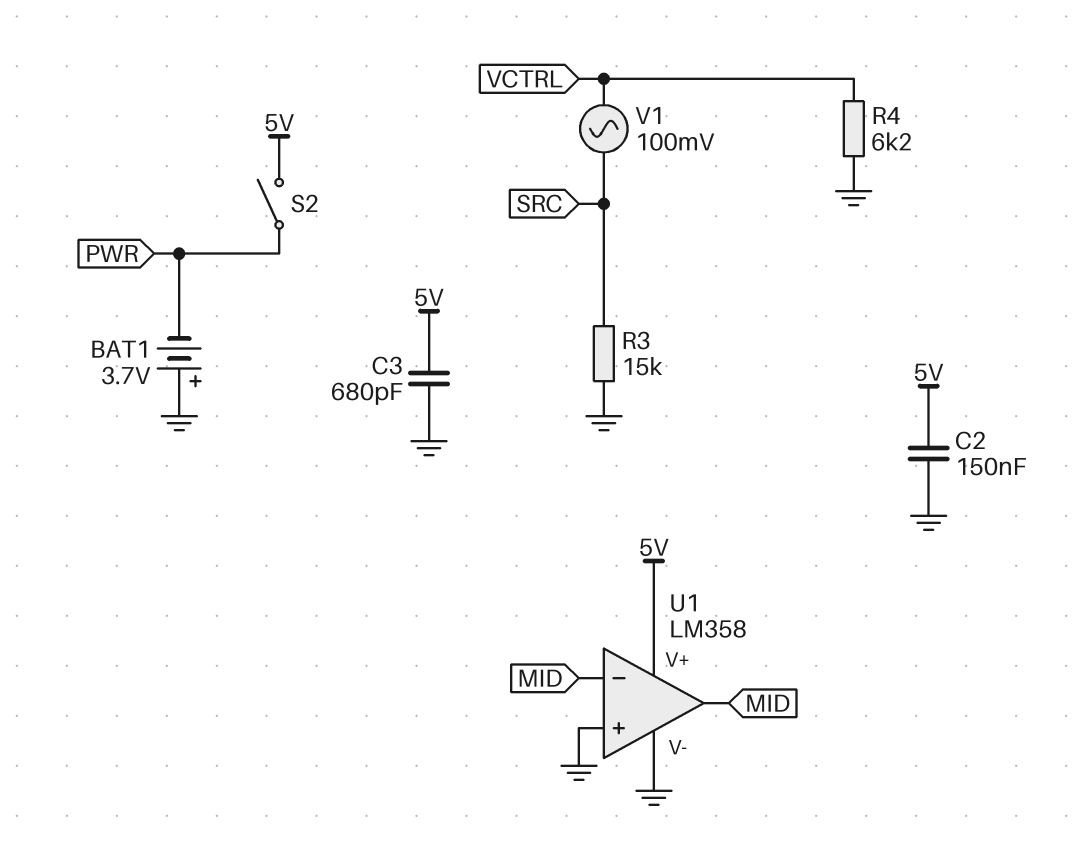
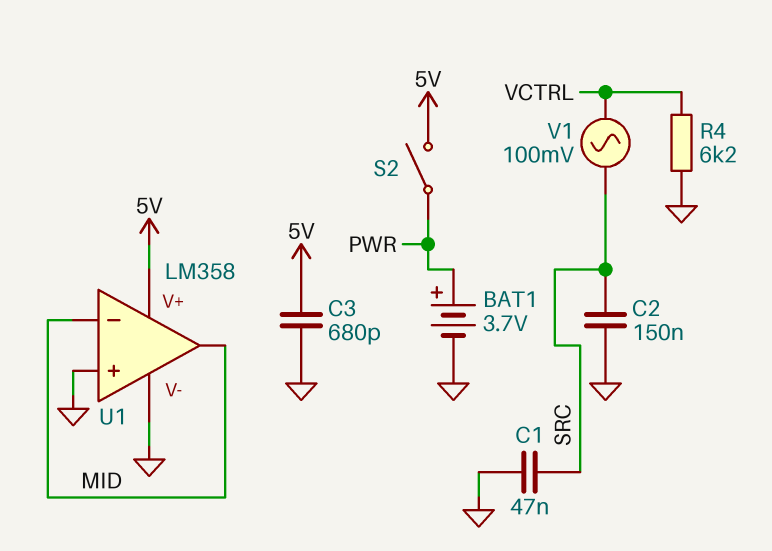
BAT1: 3.7V (plus GND, minus PWR) -> 3.7V (plus PWR, minus GND)
C1: none -> 47nF (GND, SRC)
C2: 150nF (5V, GND) -> 150nF (GND, SRC)
R3: 15k (GND, SRC) -> none

